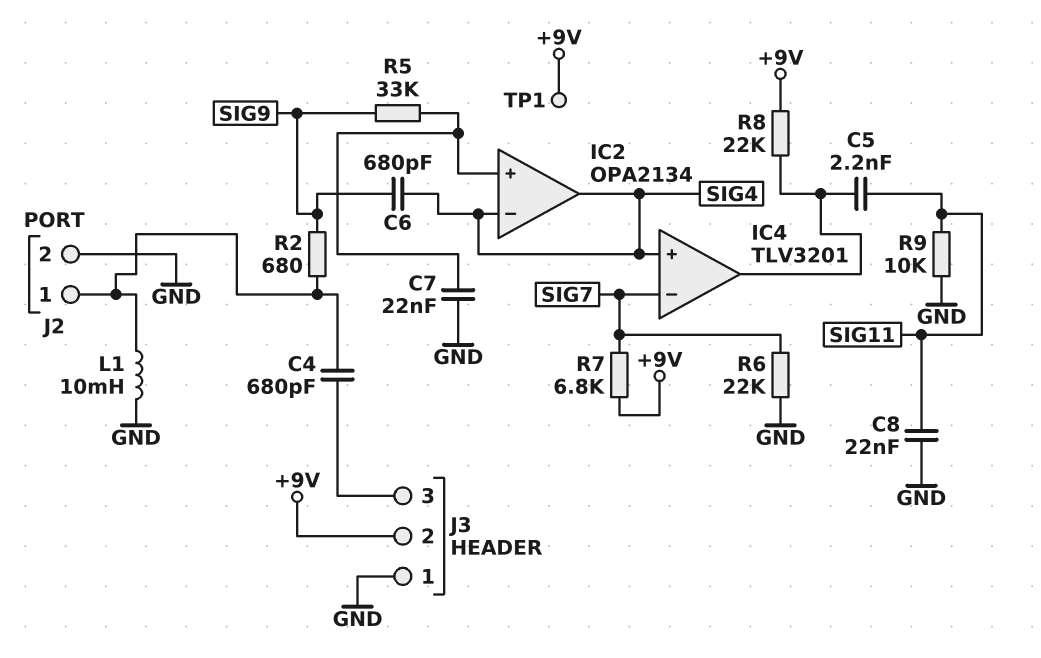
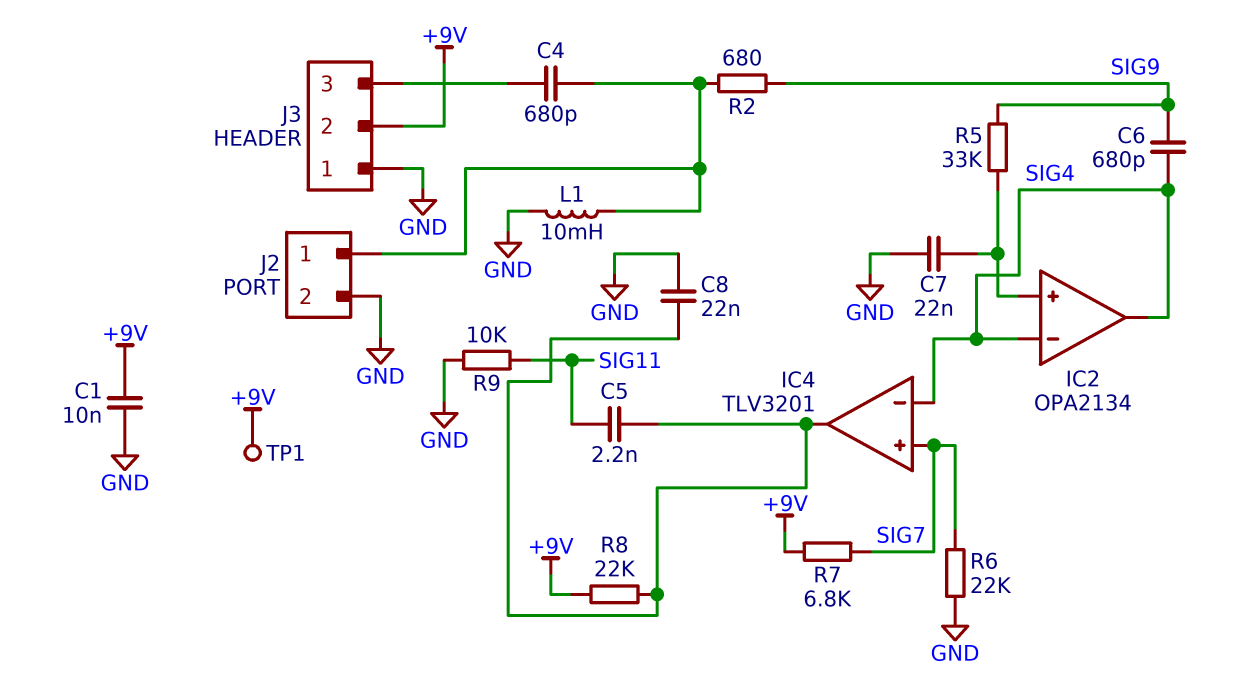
C1: none -> 10nF (+9V, GND)
C8: 22nF (GND, SIG11) -> 22nF (GND, IC4/out)
IC4 pin in+: SIG4 -> SIG7
IC4 pin in-: SIG7 -> SIG4

